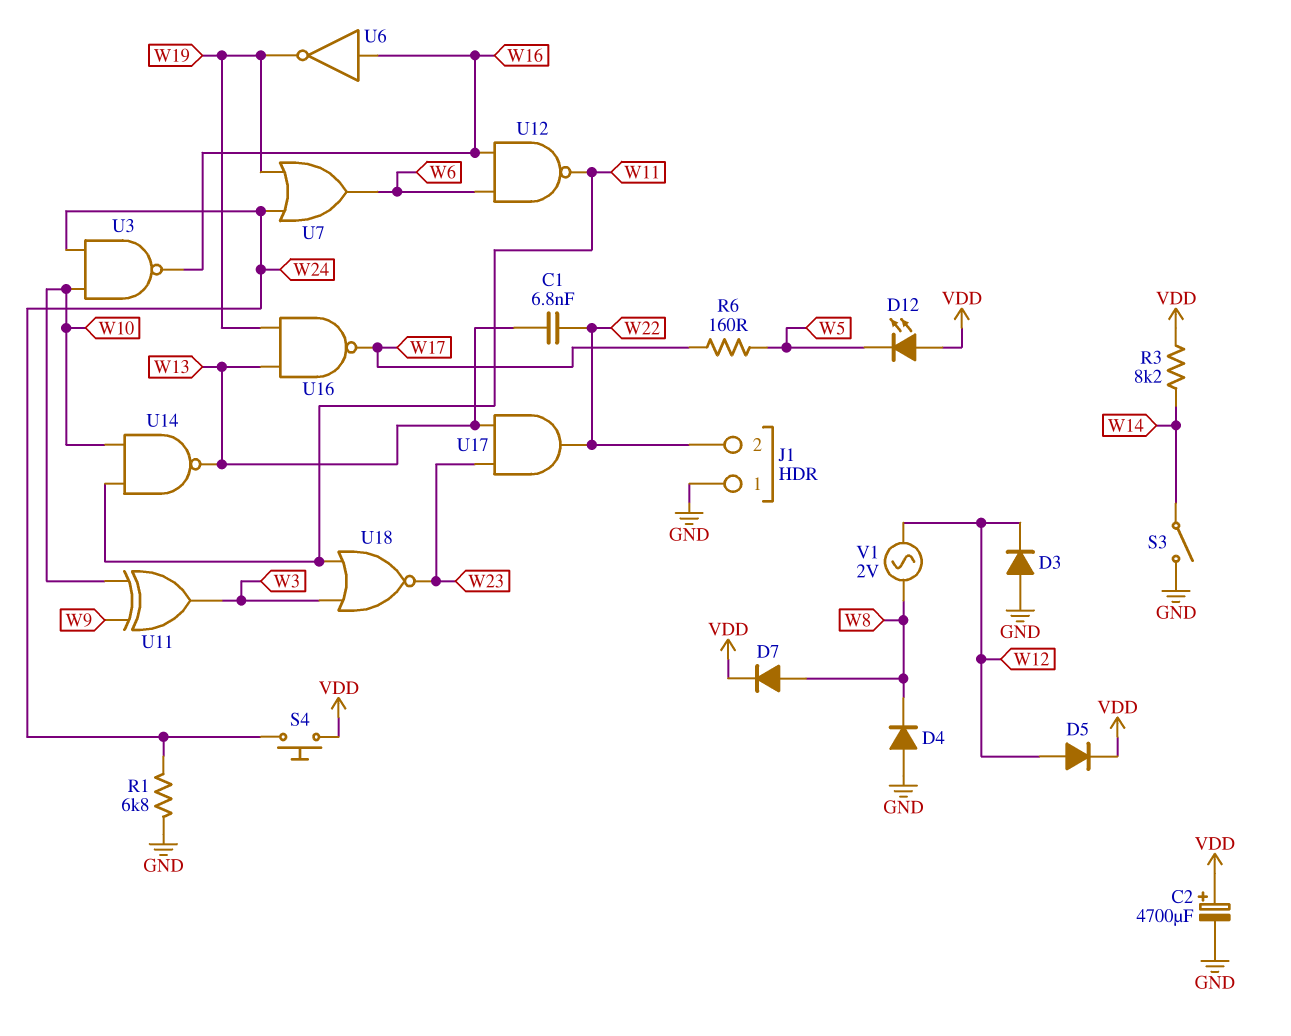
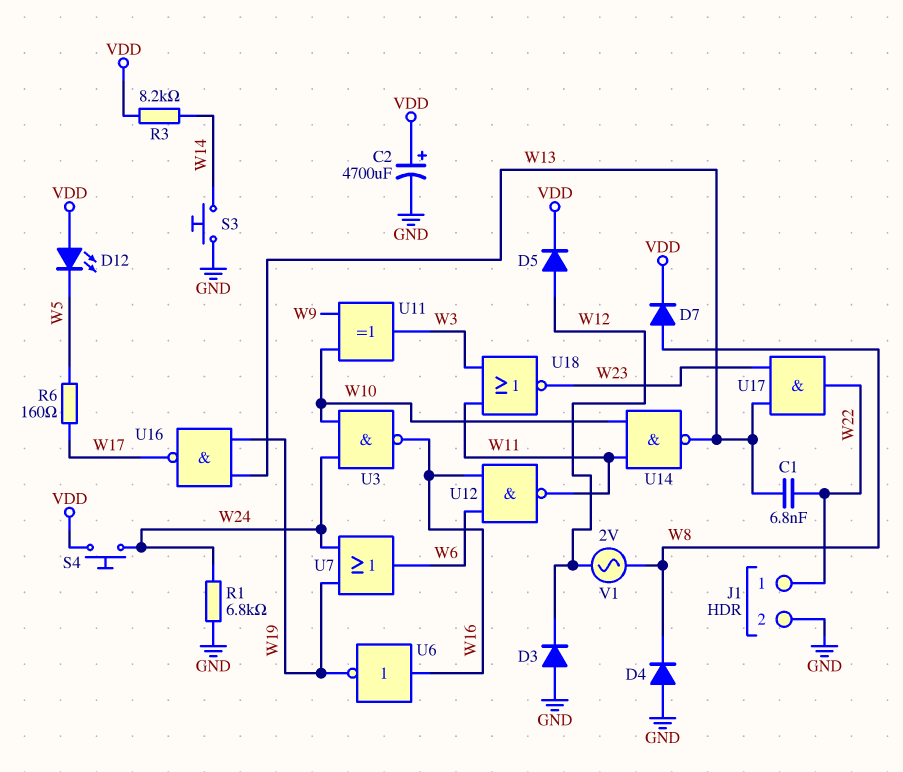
J1 pin 1: GND -> W22
J1 pin 2: W22 -> GND
S3: switch (GND, W14) -> button (GND, W14)

